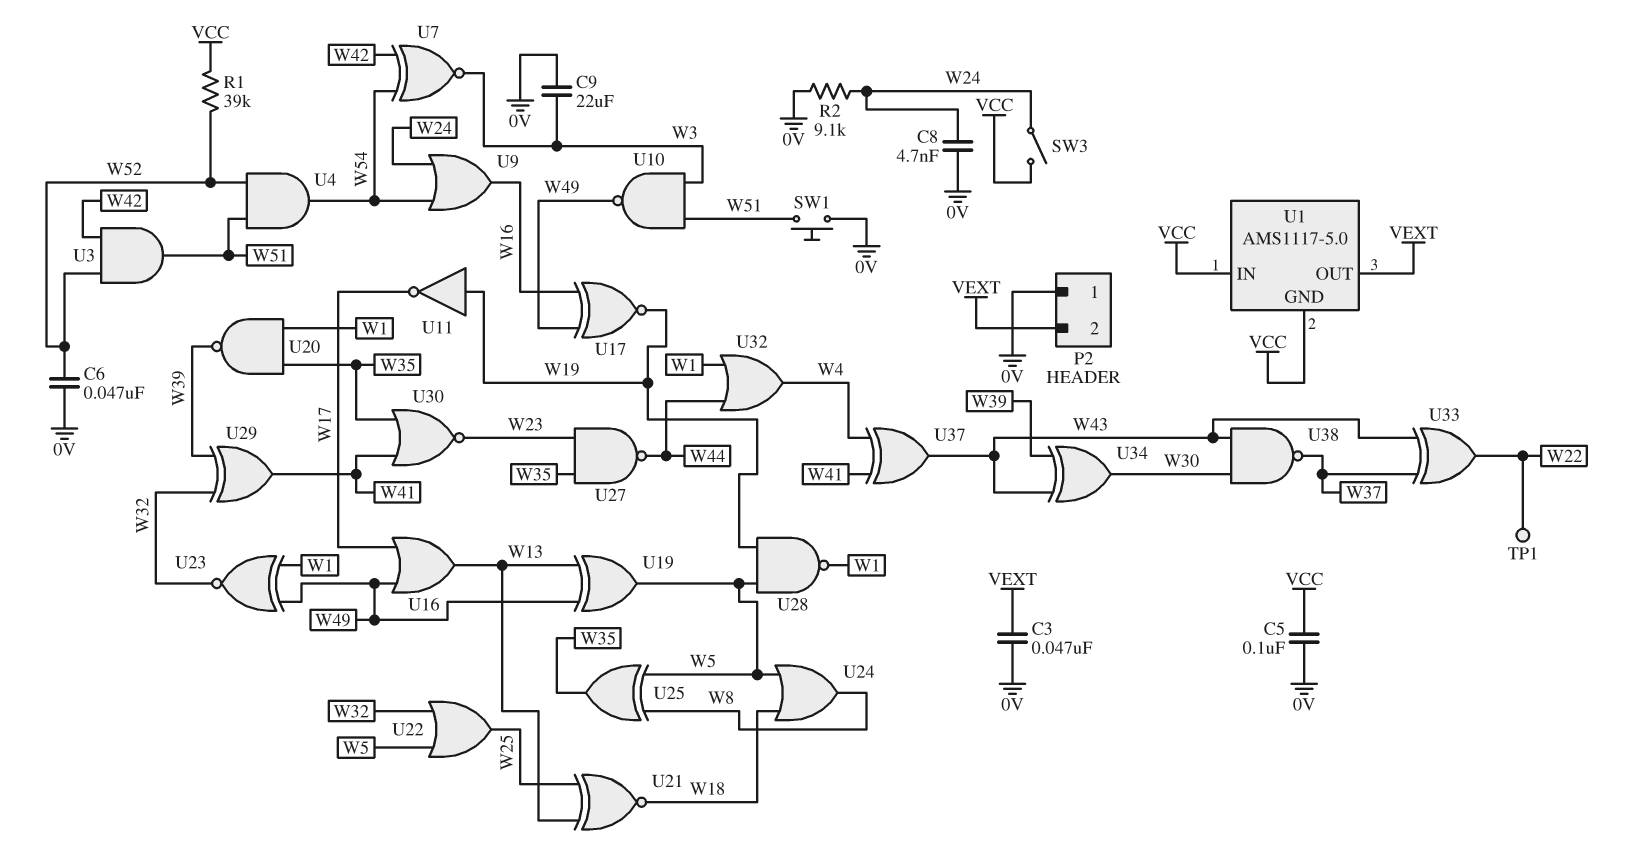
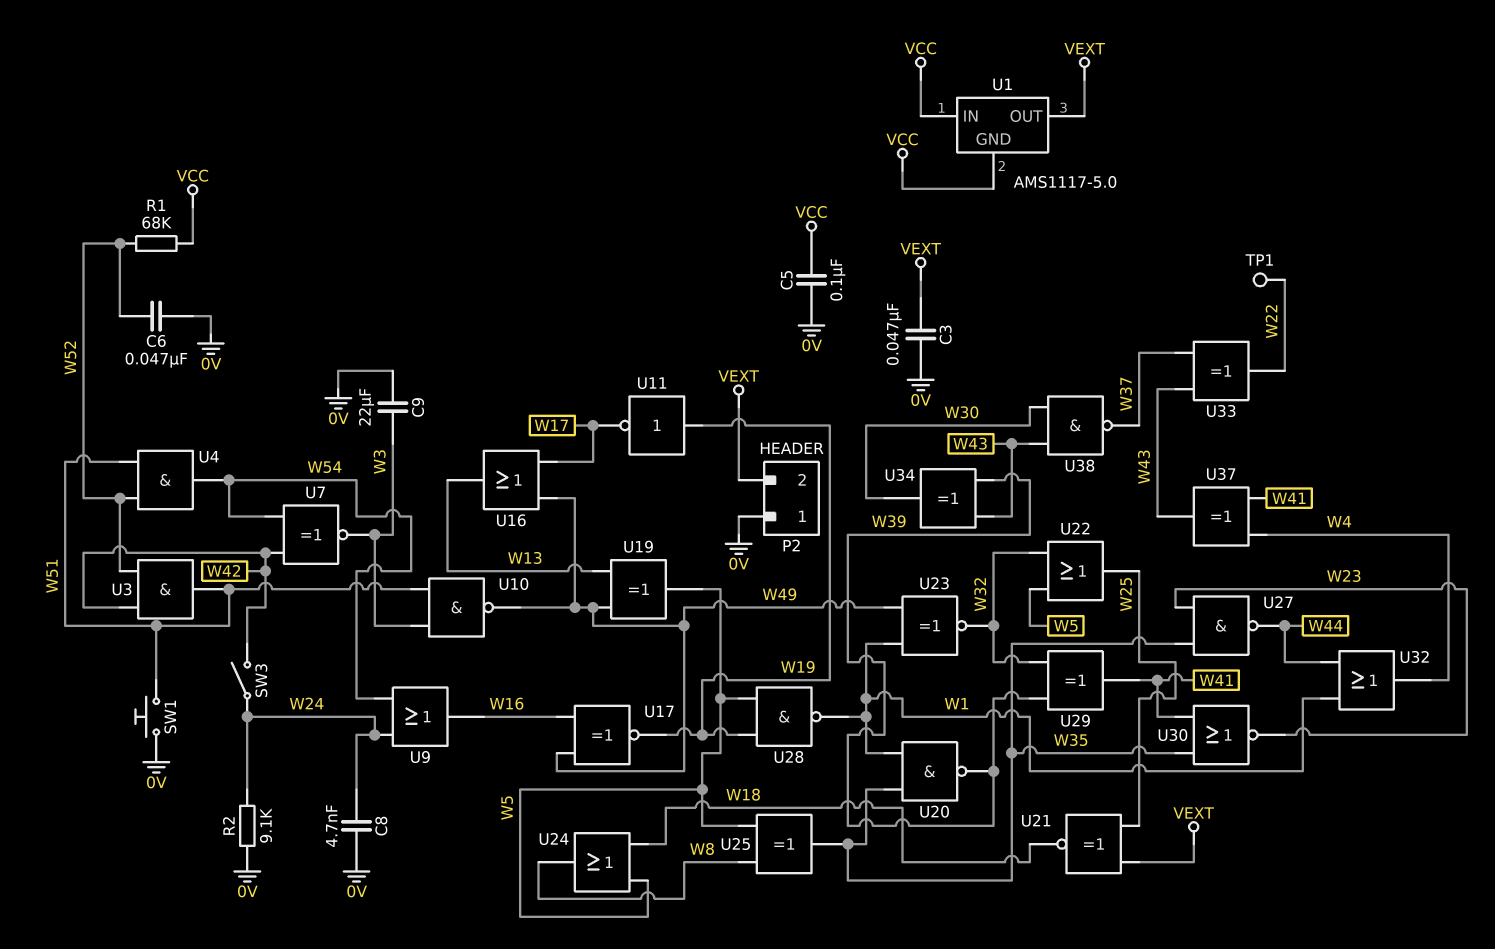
R1: 39k (VCC, W52) -> 68k (VCC, W52)
SW3: switch (VCC, W24) -> switch (W24, W42)
U21: XNOR (in W13, in W25, out W18) -> XNOR (in VEXT, in W25, out W18)

